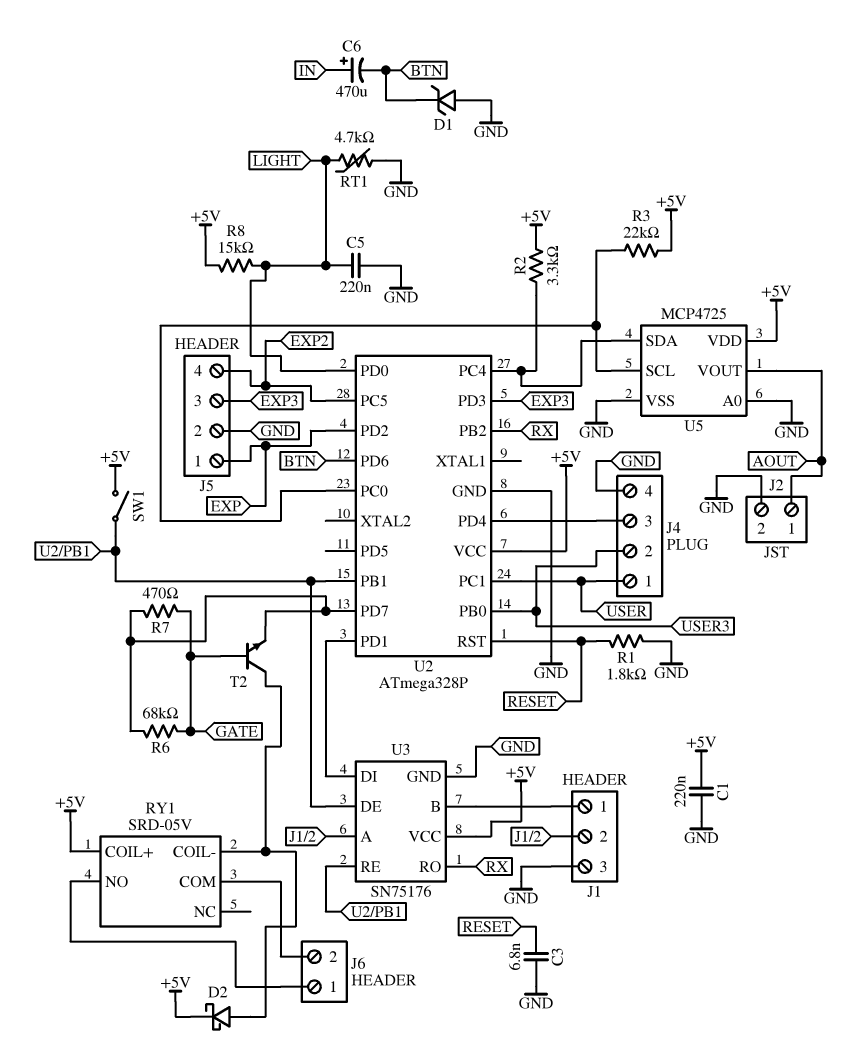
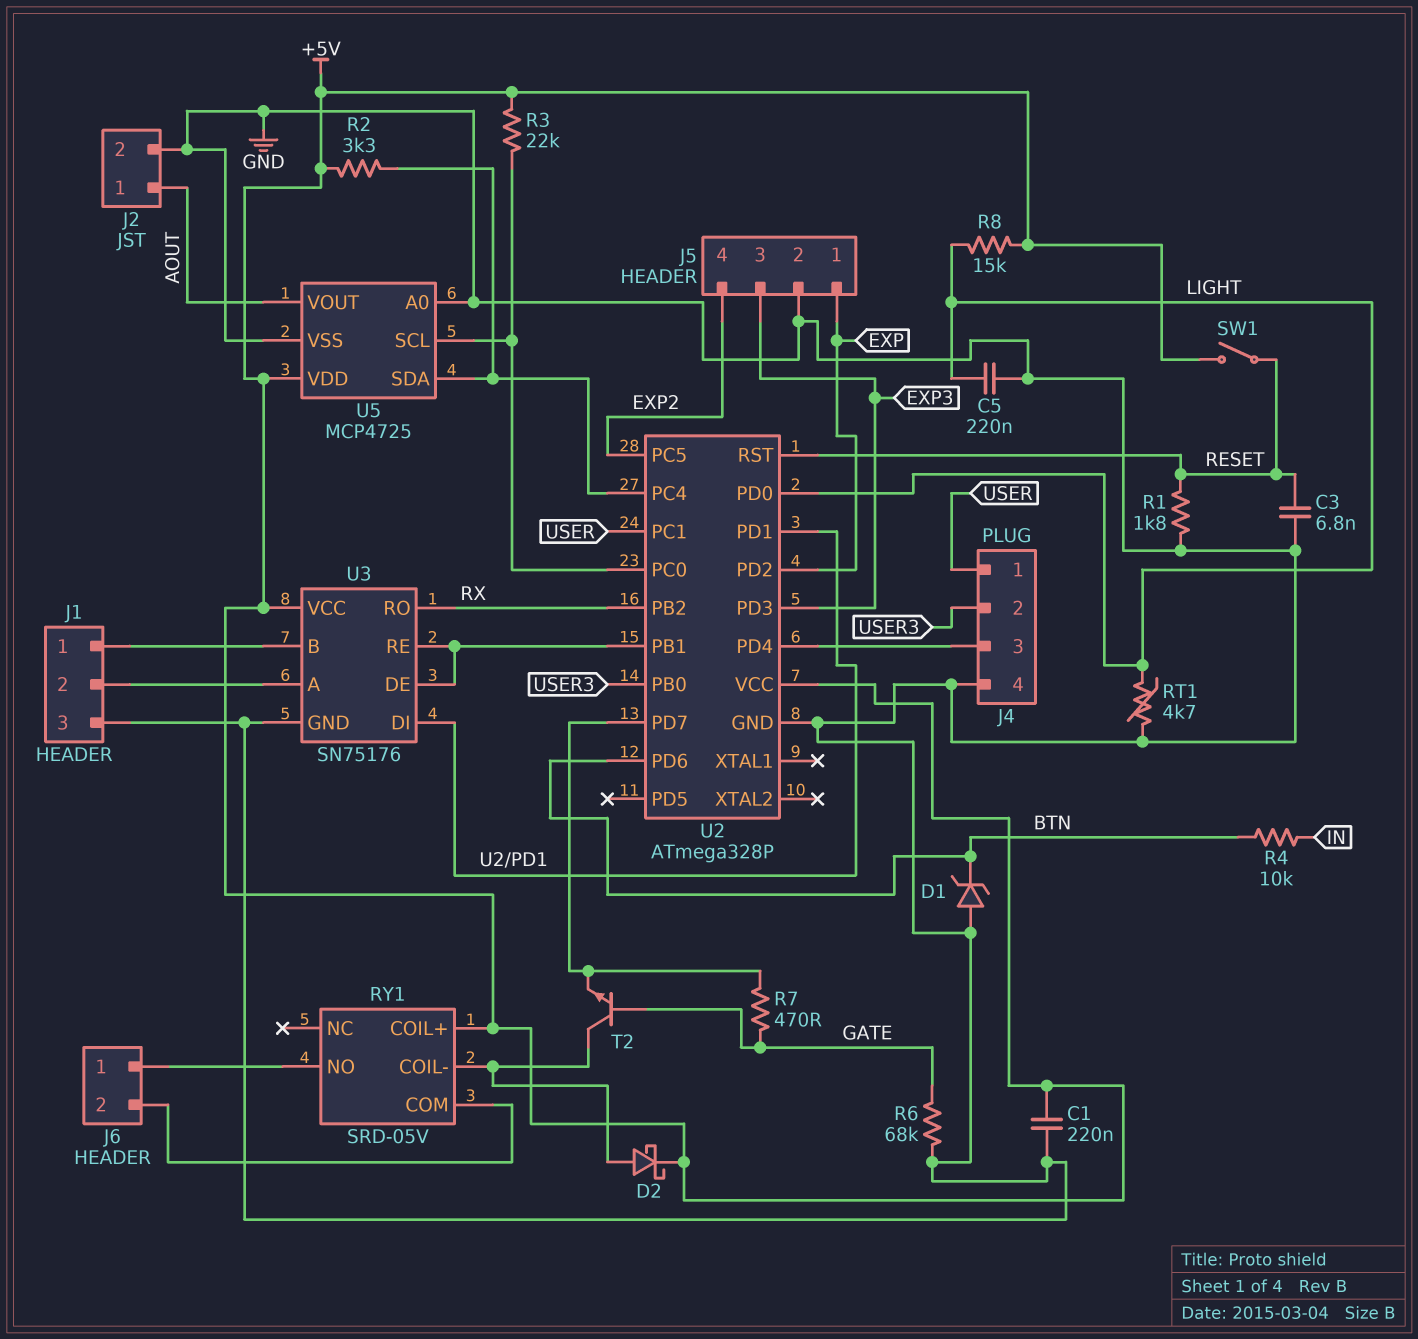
C6: 470uF (plus IN, minus BTN) -> none
R4: none -> 10k (BTN, IN)
R6: 68k (GATE, U2/PD7) -> 68k (GATE, GND)
SW1: switch (+5V, U2/PB1) -> switch (+5V, RESET)

